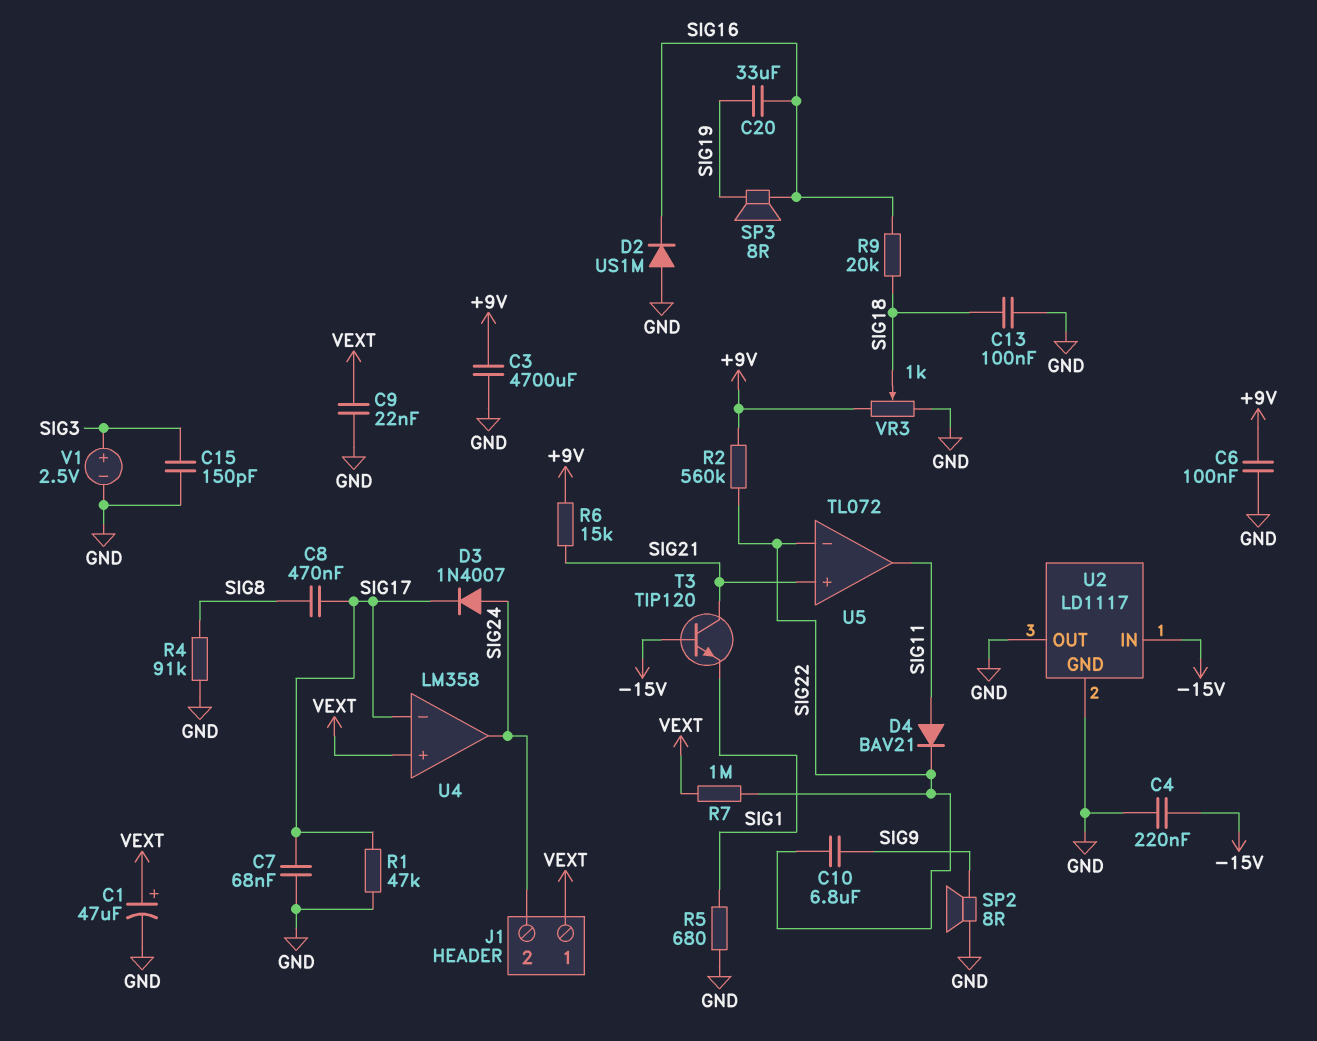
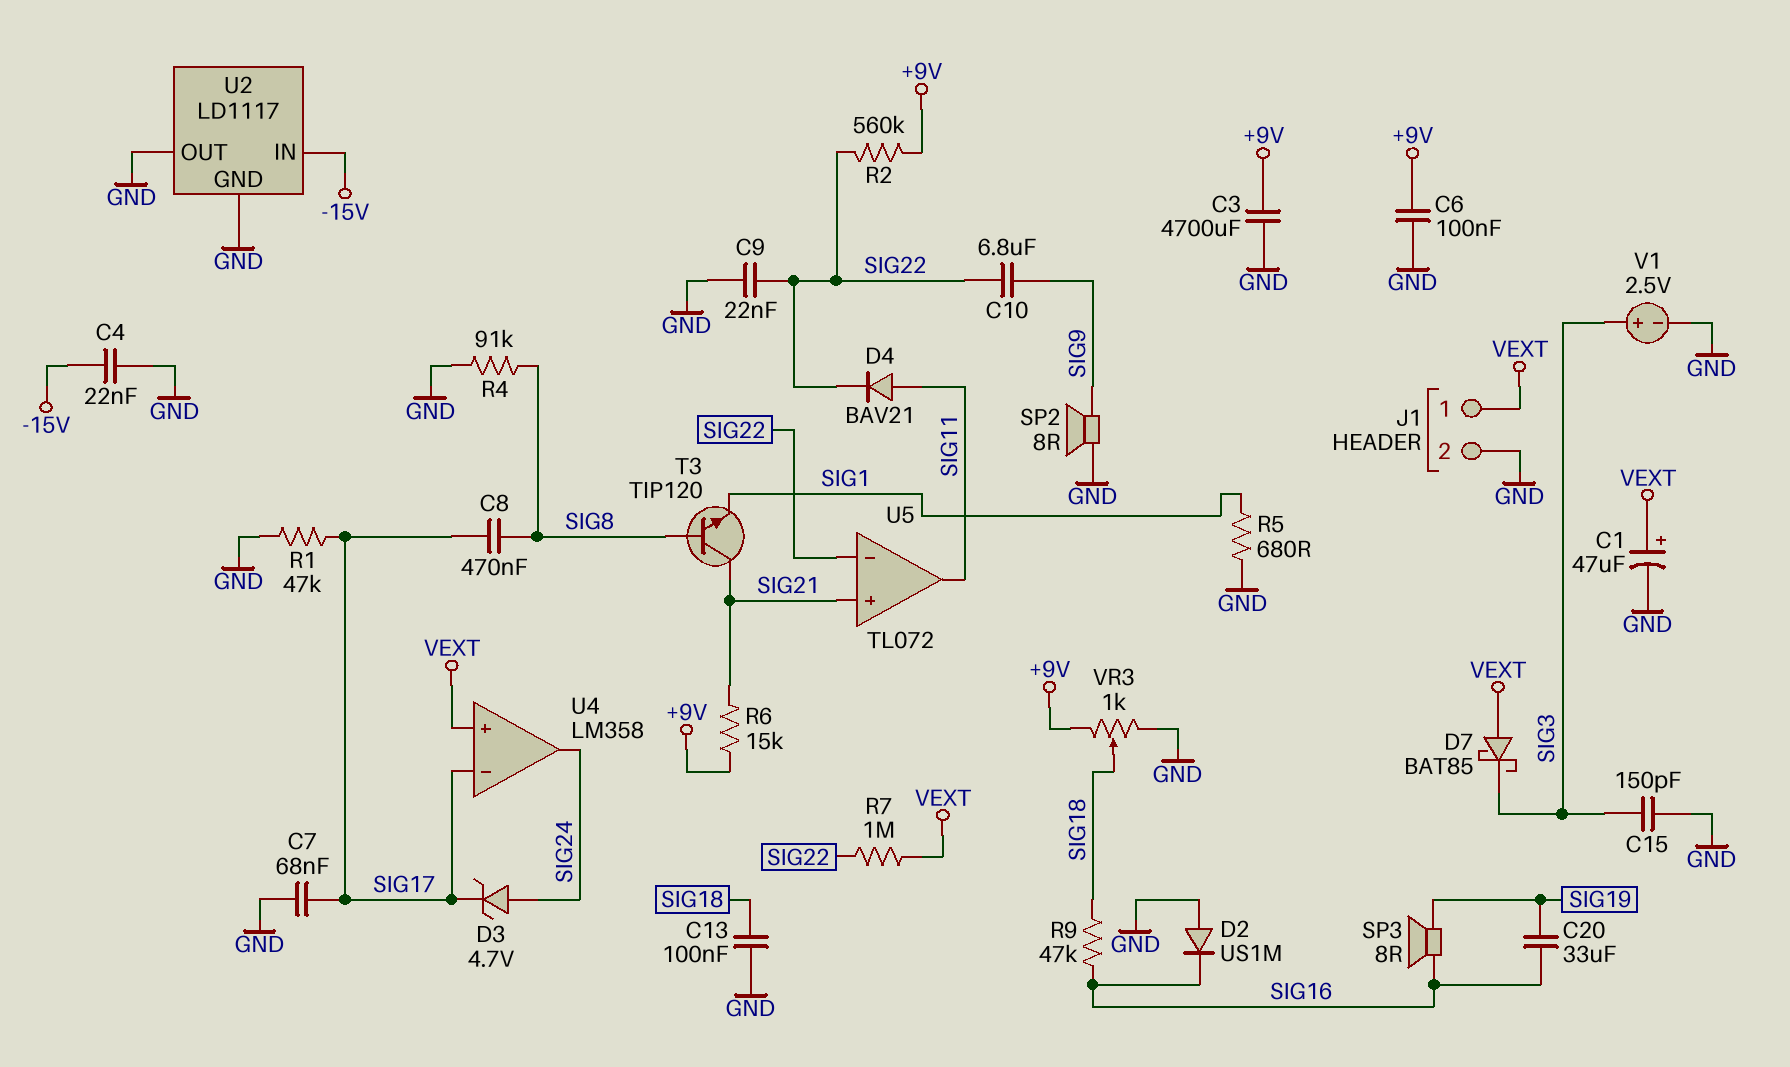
C4: 220nF (-15V, GND) -> 22nF (-15V, GND)
C9: 22nF (GND, VEXT) -> 22nF (GND, SIG22)
D3: diode 1N4007 (A SIG24, K SIG17) -> zener 4.7V (A SIG24, K SIG17)
D7: none -> schottky BAT85 (A VEXT, K SIG3)
J1 pin 2: SIG24 -> GND
R9: 20k (SIG16, SIG18) -> 47k (SIG16, SIG18)
T3: NPN TIP120 (B -15V, C SIG21, E SIG1) -> NPN TIP120 (B SIG8, C SIG21, E SIG1)

